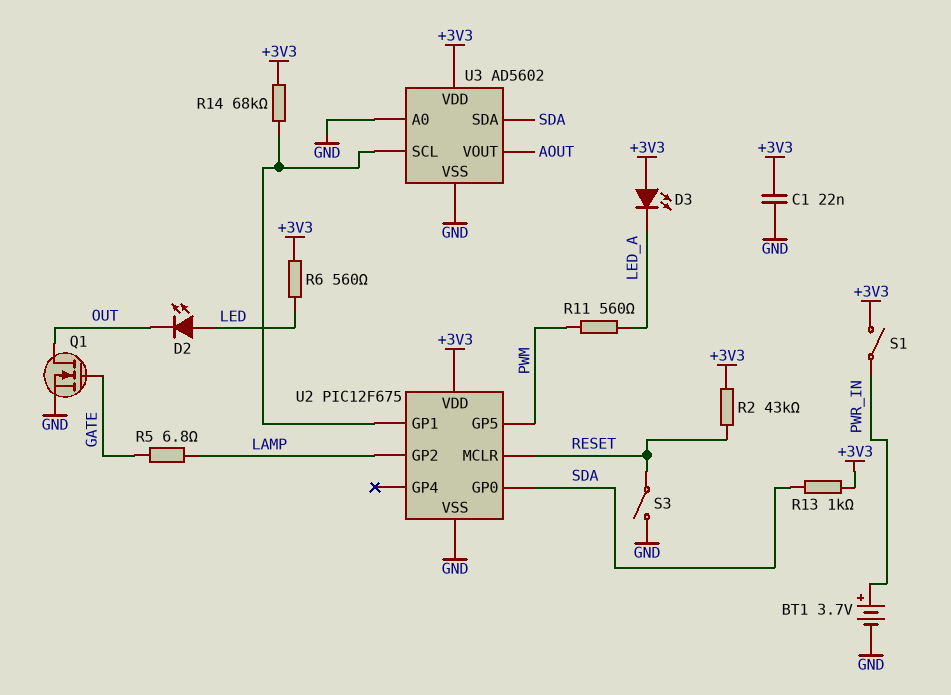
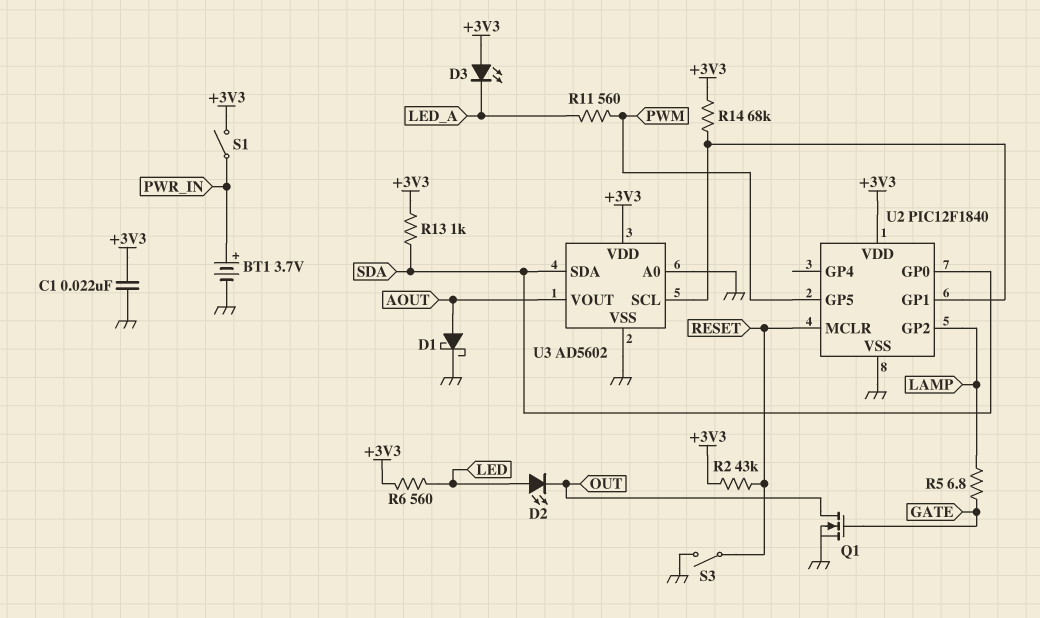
D1: none -> schottky (A AOUT, K GND)
U2: PIC12F675 -> PIC12F1840

